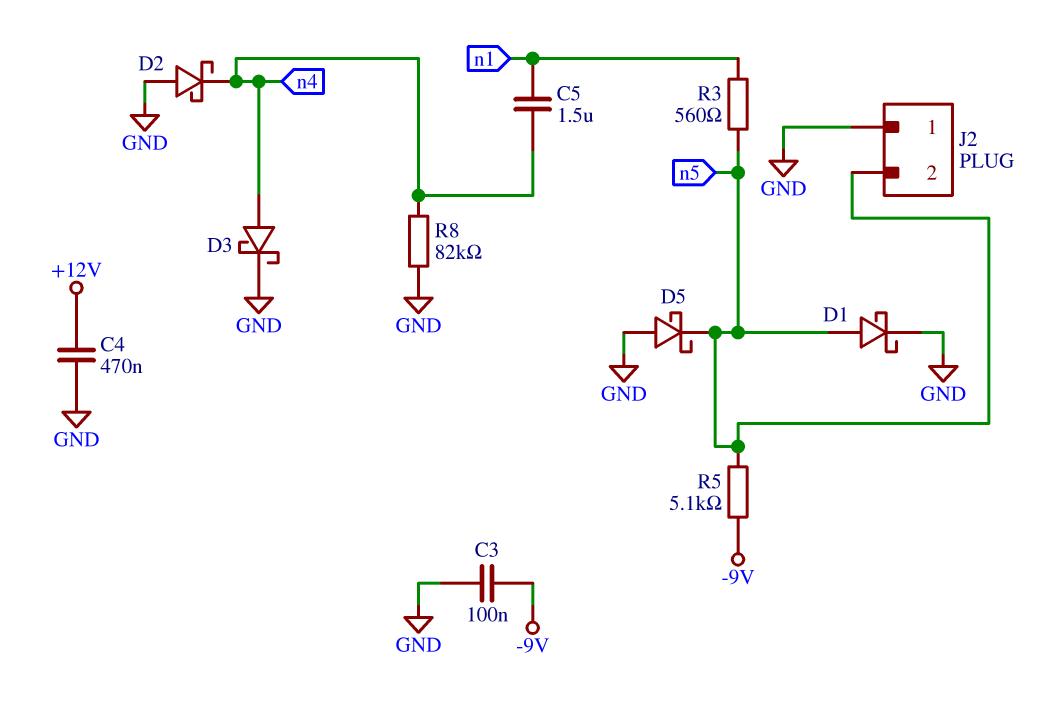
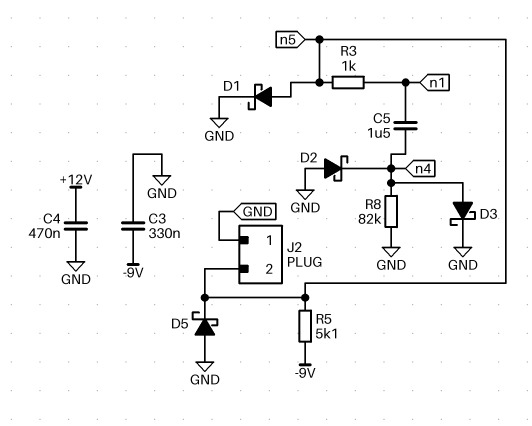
C3: 100nF (-9V, GND) -> 330nF (-9V, GND)
R3: 560 (n1, n5) -> 1k (n1, n5)

